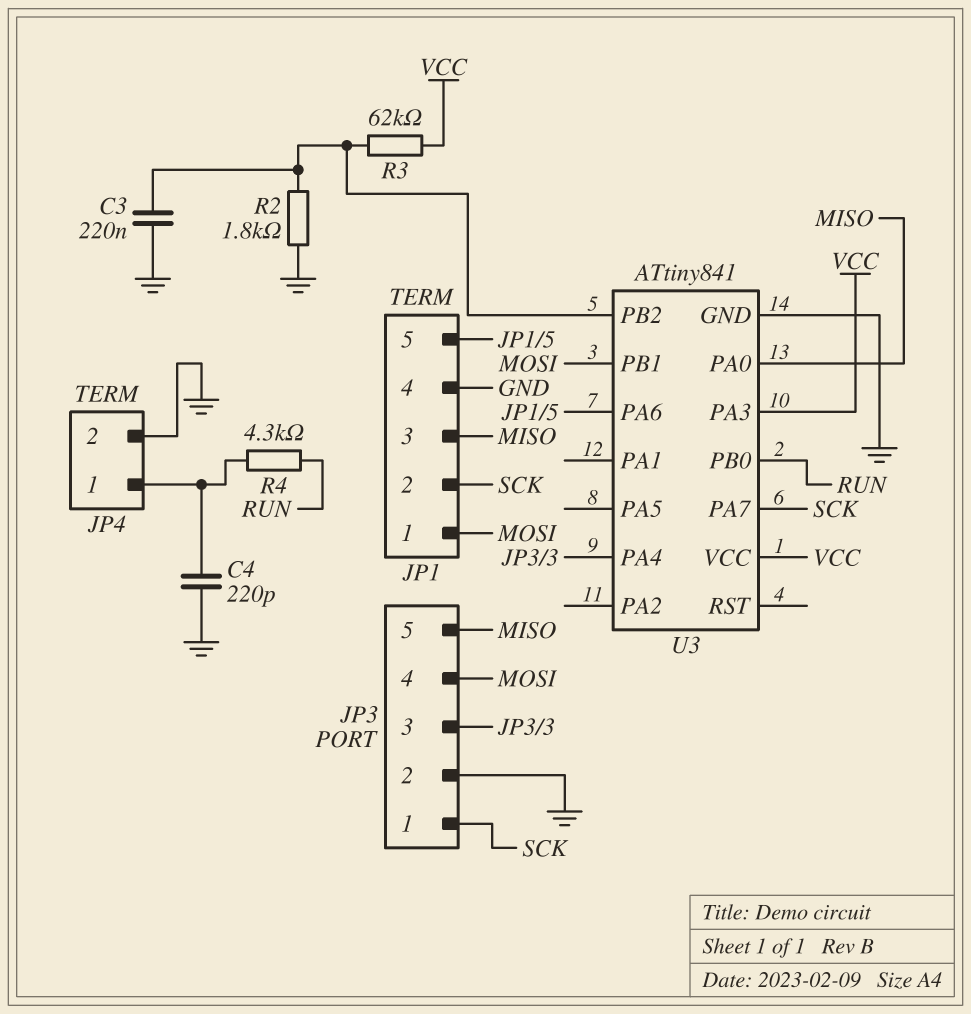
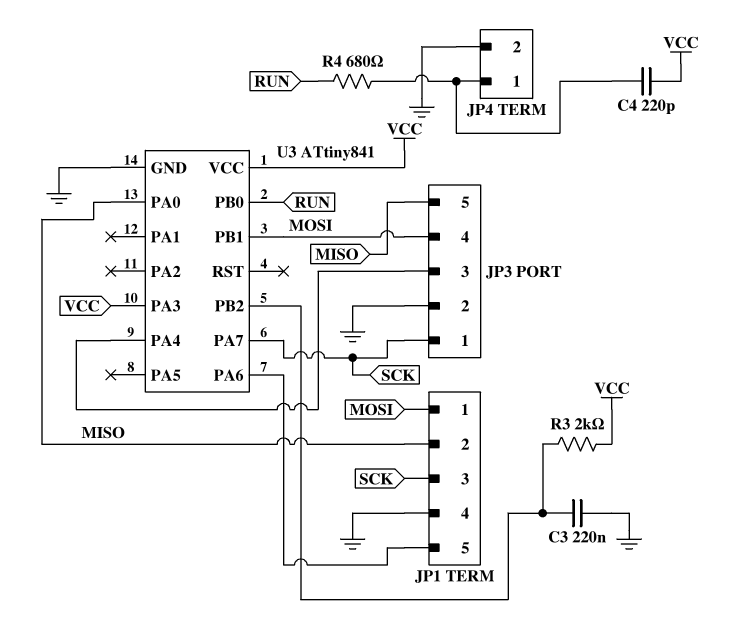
C4: 220pF (GND, JP4/1) -> 220pF (JP4/1, VCC)
JP1 pin 2: SCK -> MISO
JP1 pin 3: MISO -> SCK
R2: 1.8k (GND, U3/PB2) -> none
R3: 62k (U3/PB2, VCC) -> 2k (U3/PB2, VCC)
R4: 4.3k (JP4/1, RUN) -> 680 (JP4/1, RUN)

